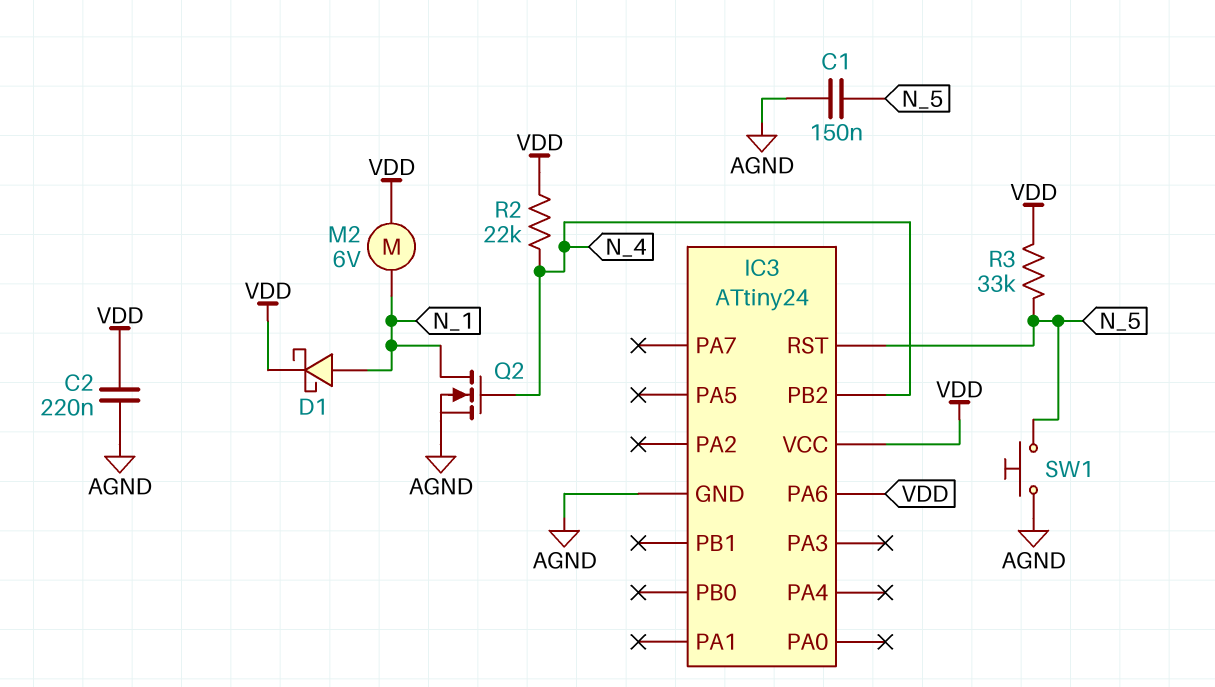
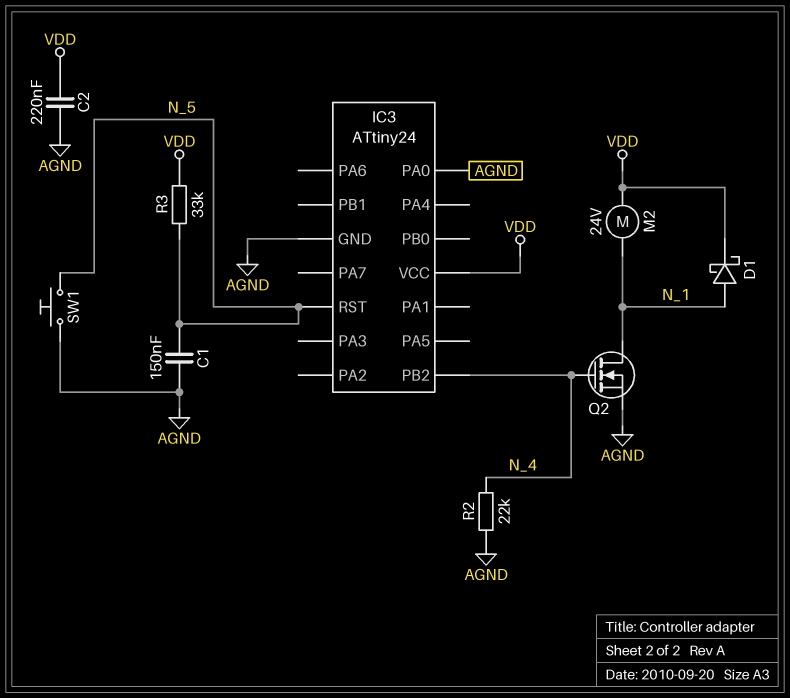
IC3 pin PA0: none -> AGND
IC3 pin PA6: VDD -> none
M2: motor 6V (N_1, VDD) -> motor 24V (N_1, VDD)
R2: 22k (N_4, VDD) -> 22k (AGND, N_4)

